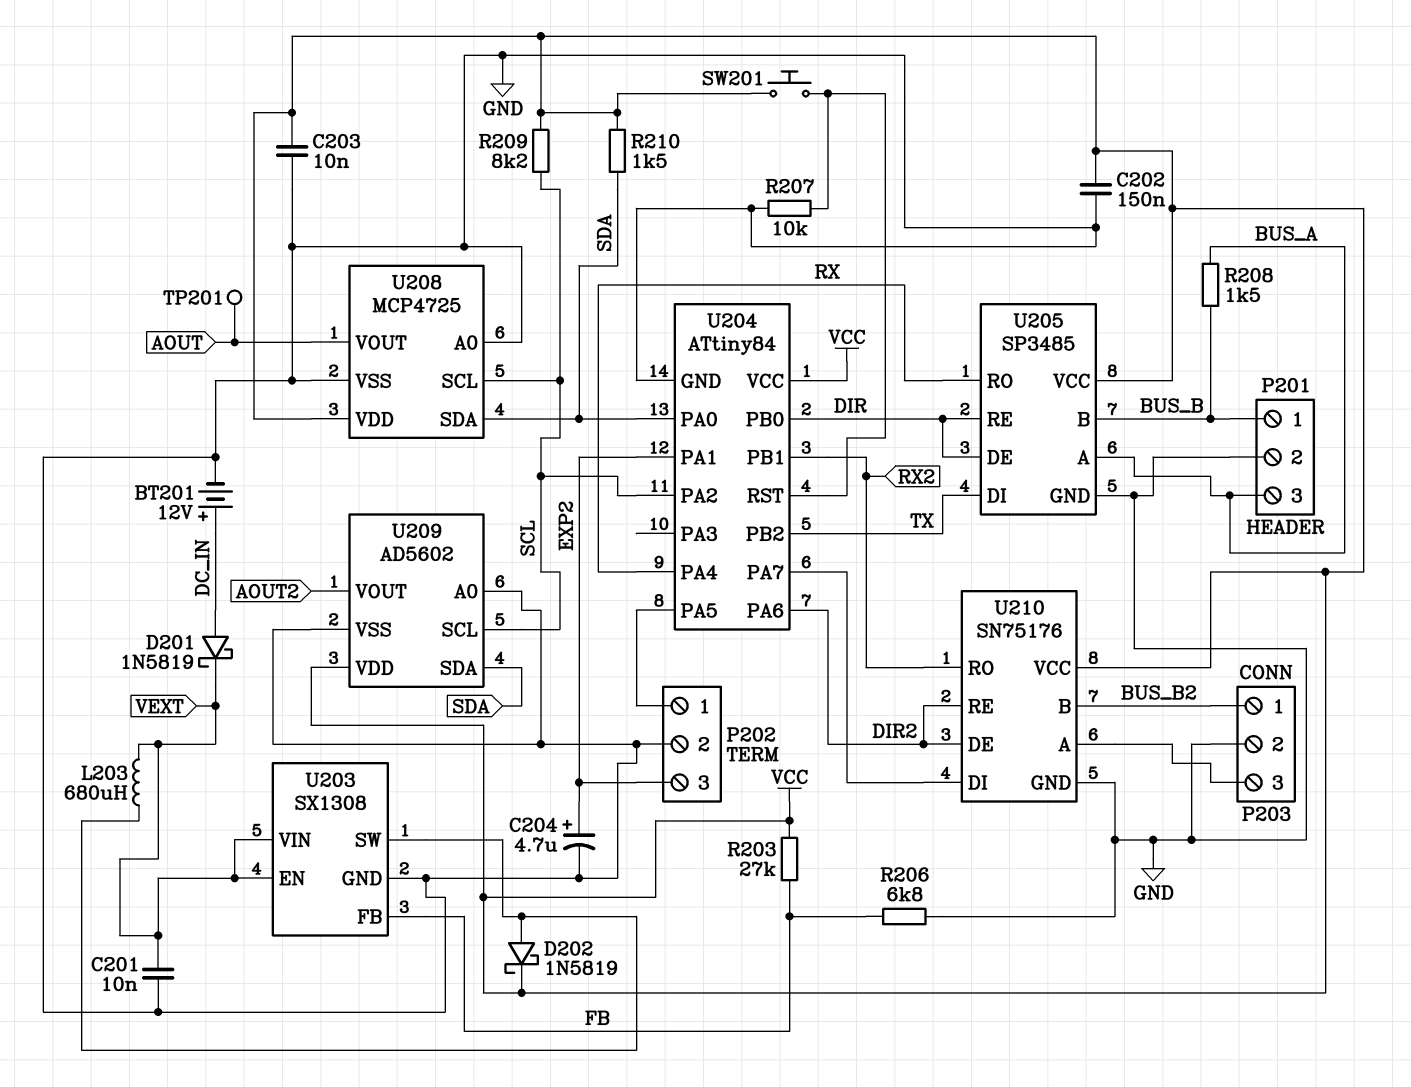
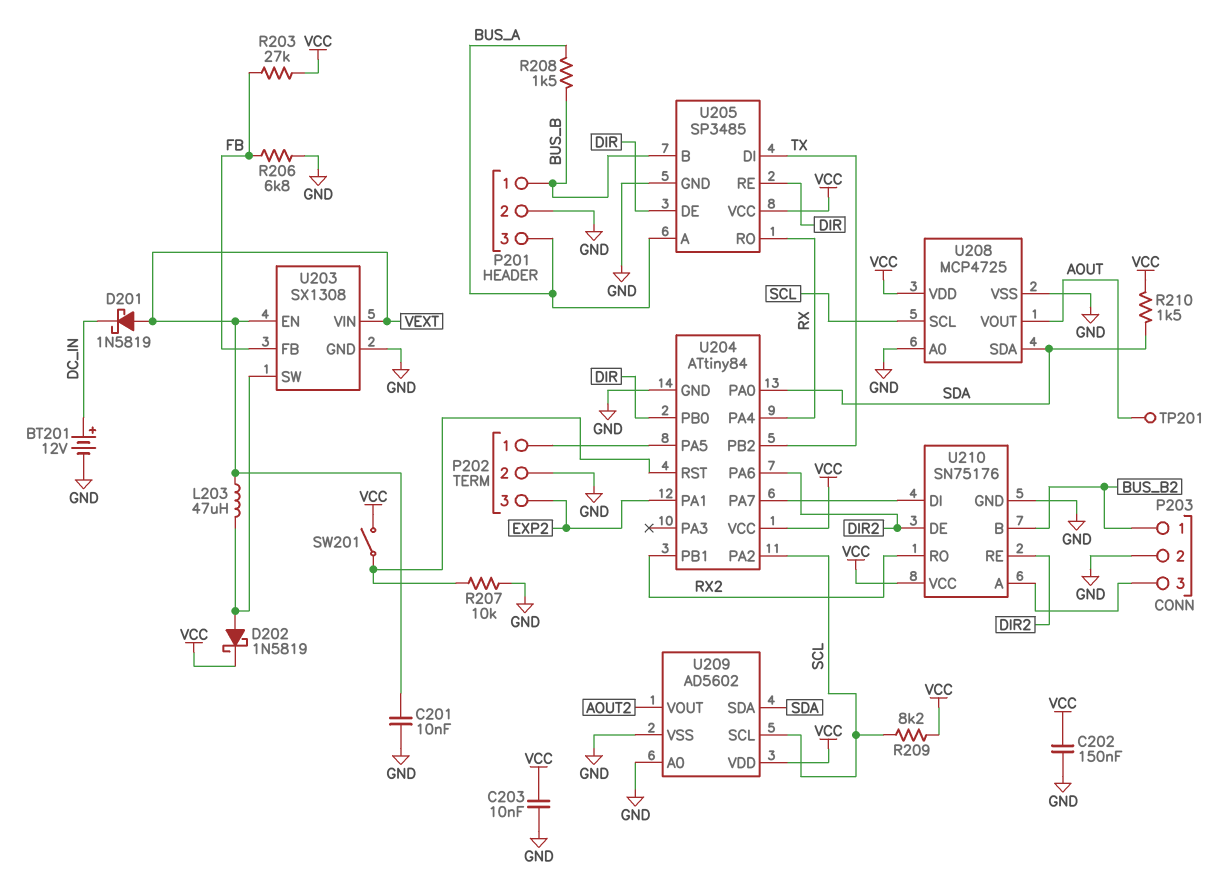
C204: 4.7uF (plus EXP2, minus GND) -> none
D201: schottky 1N5819 (A DC_IN, K VEXT) -> schottky 1N5819 (A VEXT, K DC_IN)
L203: 680uH (U203/SW, VEXT) -> 47uH (U203/SW, VEXT)
SW201: button (U204/RST, VCC) -> switch (U204/RST, VCC)

